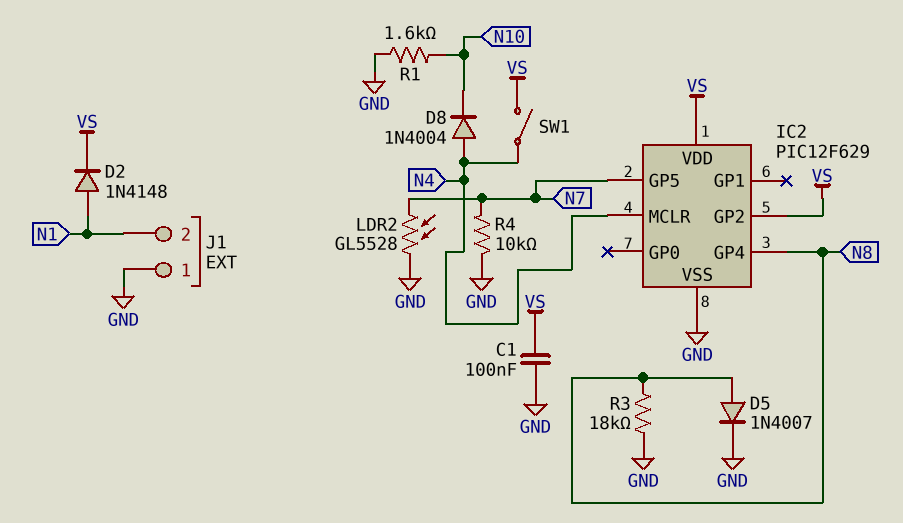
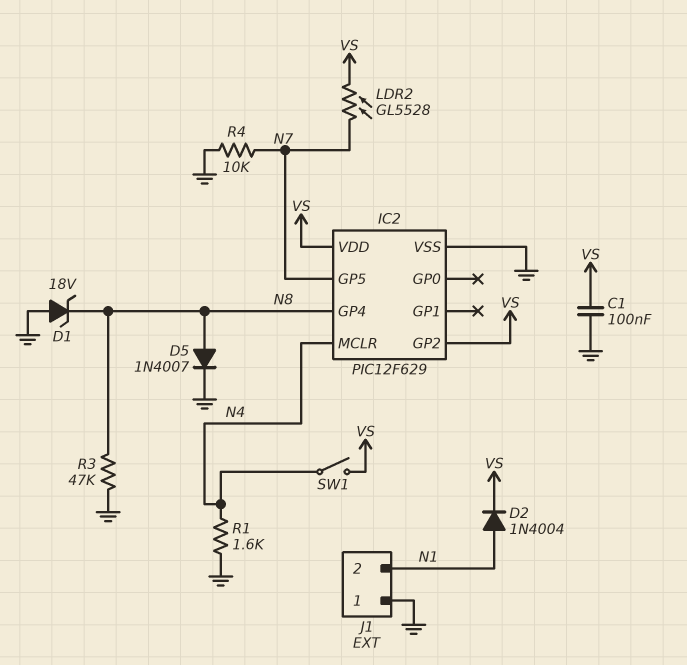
D1: none -> zener 18V (A GND, K N8)
D2: diode 1N4148 (A N1, K VS) -> diode 1N4004 (A N1, K VS)
D8: diode 1N4004 (A N4, K N10) -> none
LDR2: GL5528 (GND, N7) -> GL5528 (N7, VS)
R1: 1.6k (GND, N10) -> 1.6k (GND, N4)
R3: 18k (GND, N8) -> 47k (GND, N8)

